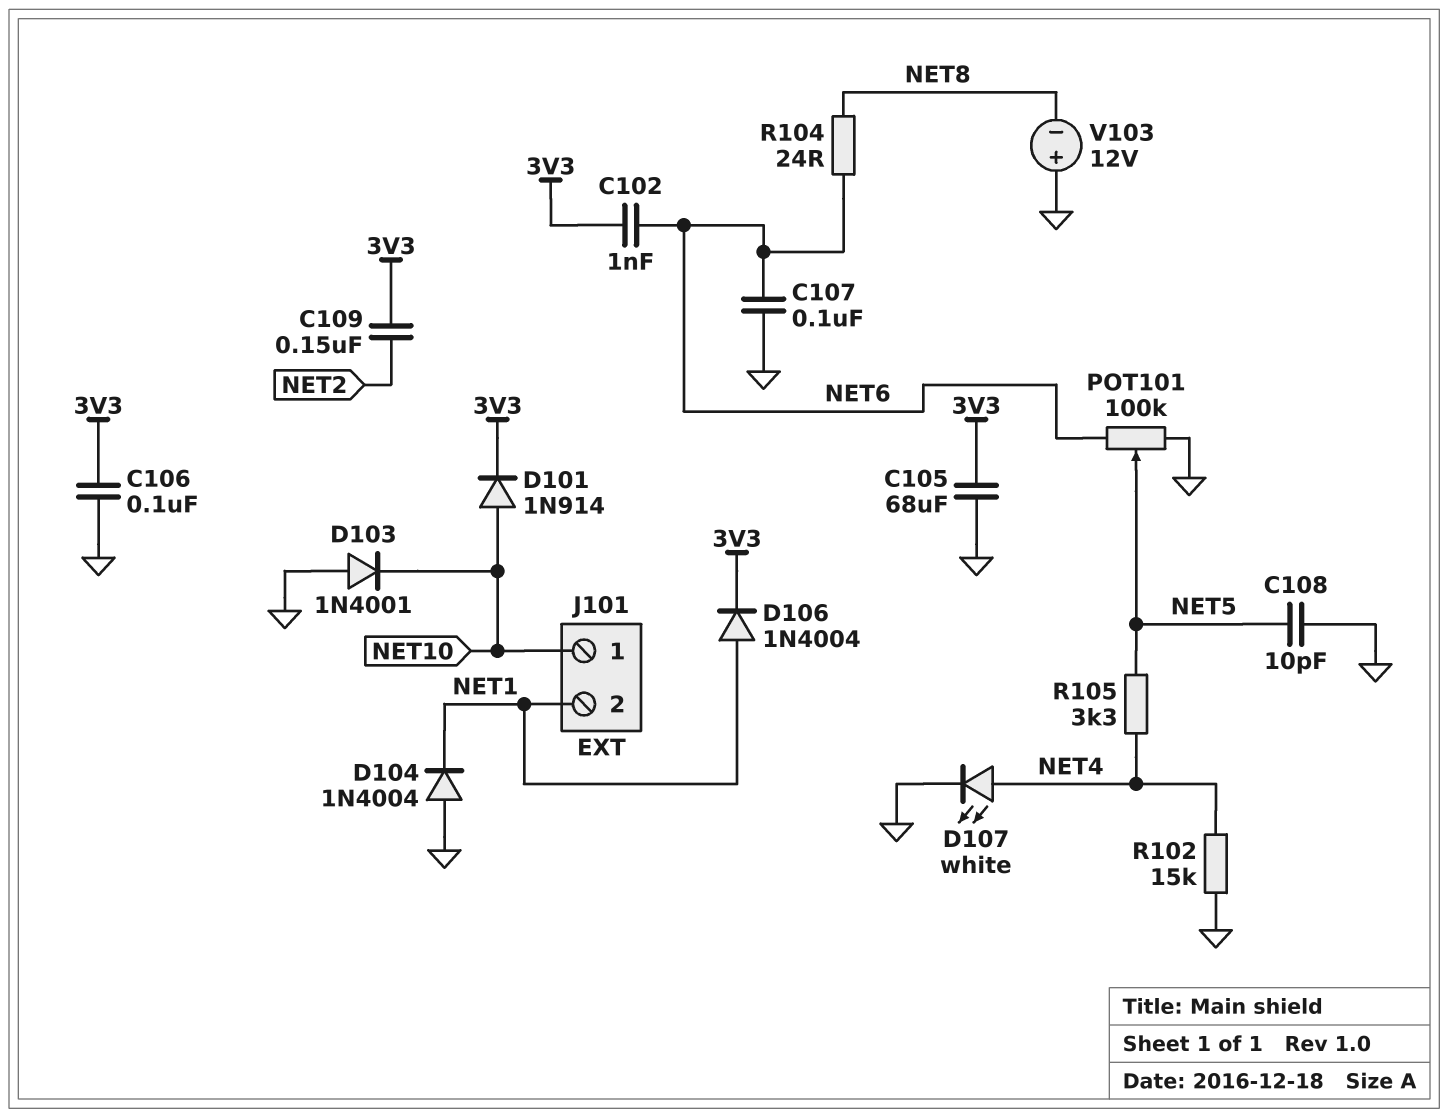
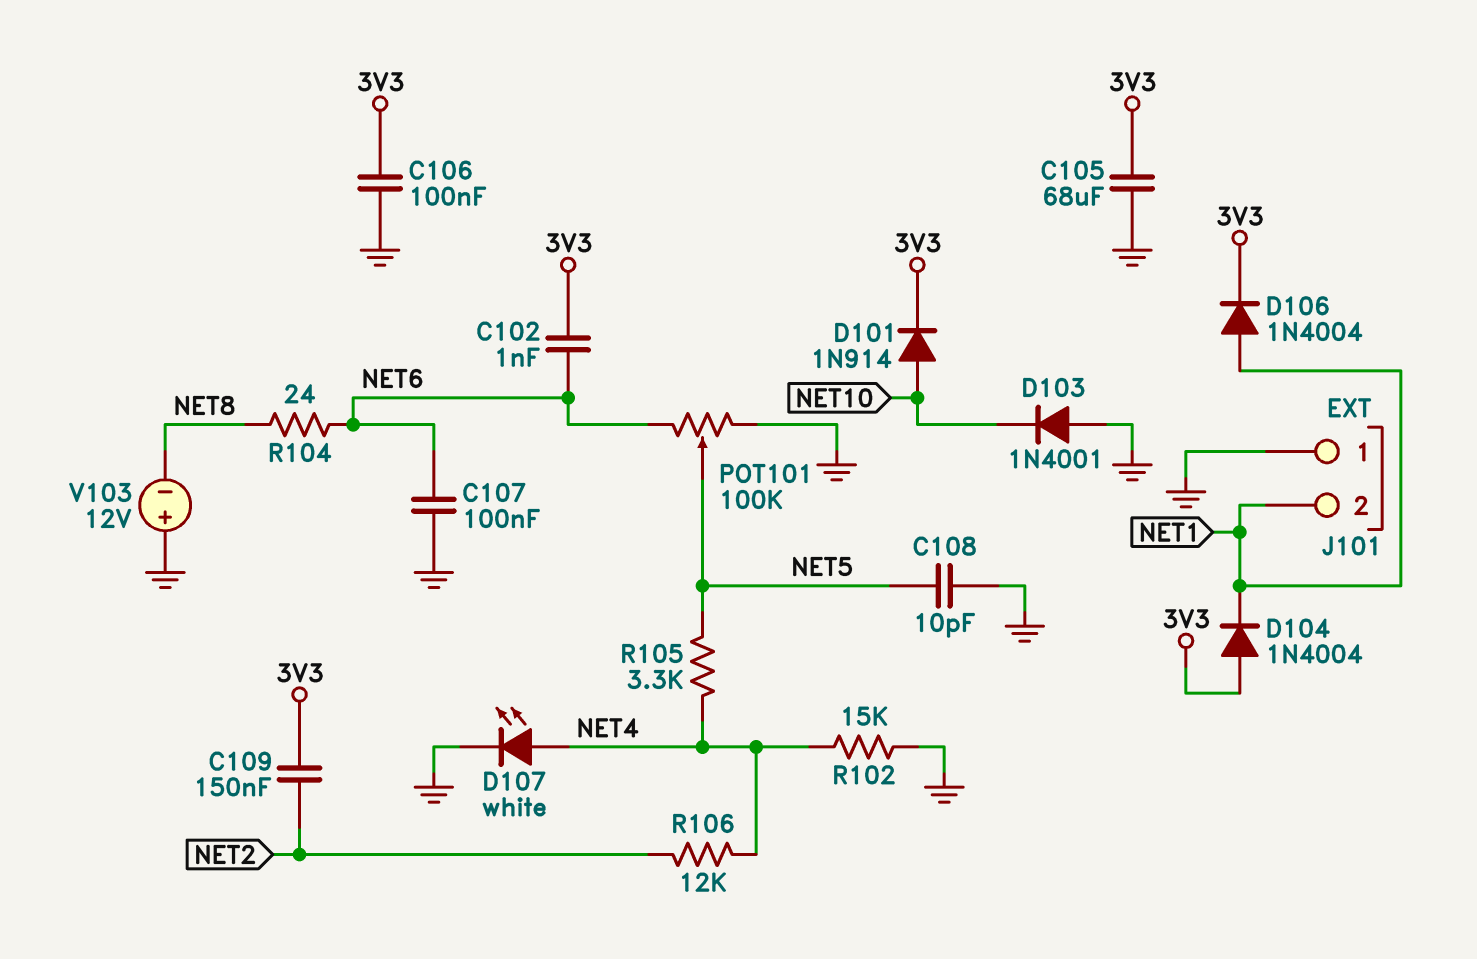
D104: diode 1N4004 (A GND, K NET1) -> diode 1N4004 (A 3V3, K NET1)
J101 pin 1: NET10 -> GND
R106: none -> 12k (NET2, NET4)

